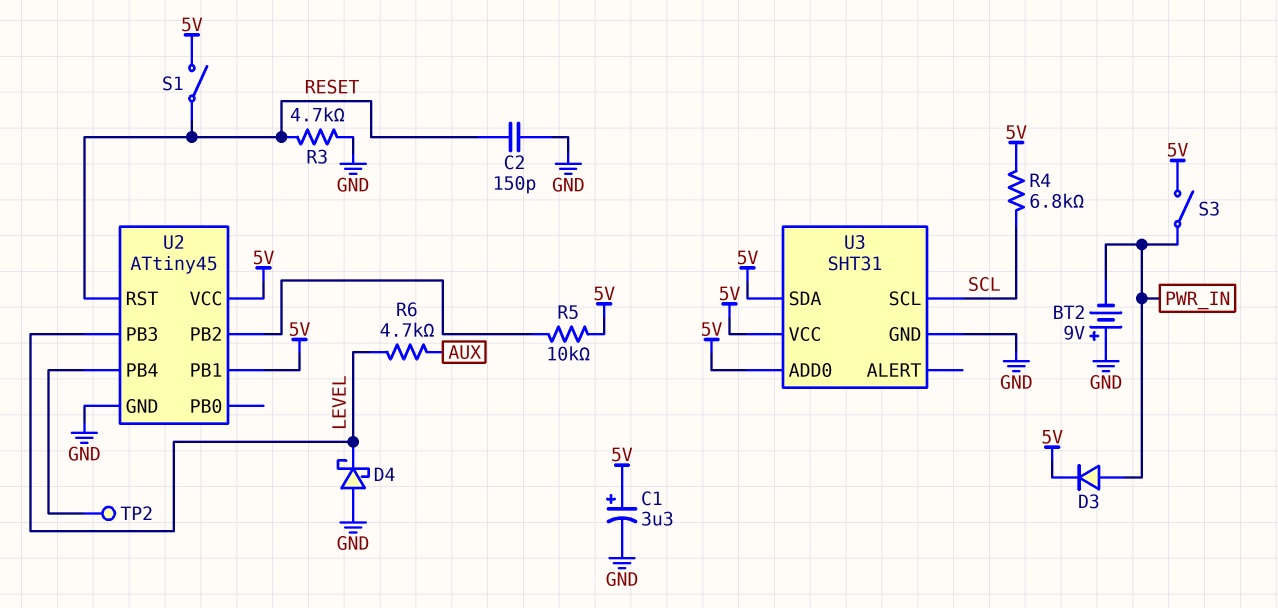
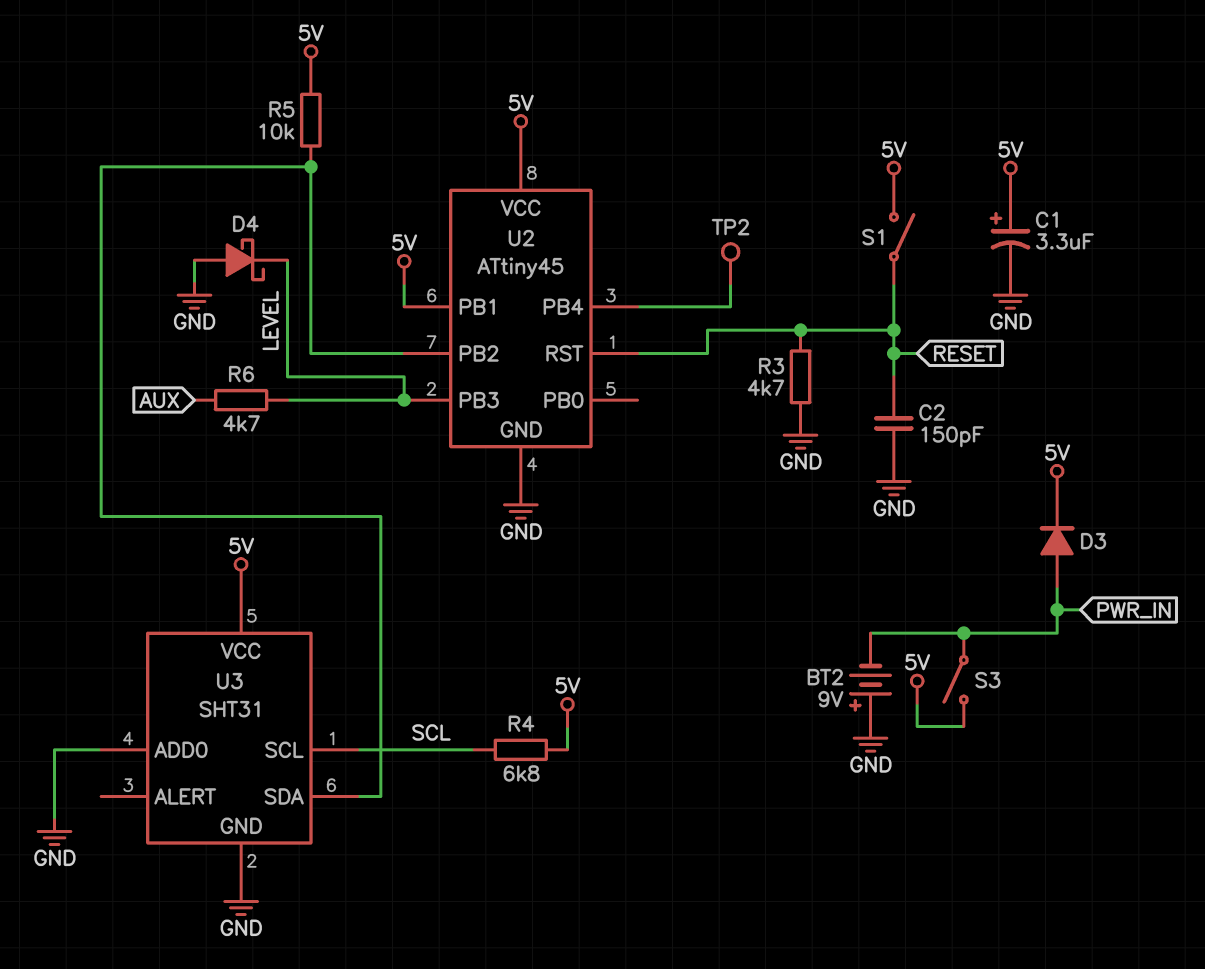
U3 pin ADD0: 5V -> GND
U3 pin SDA: 5V -> U2/PB2

